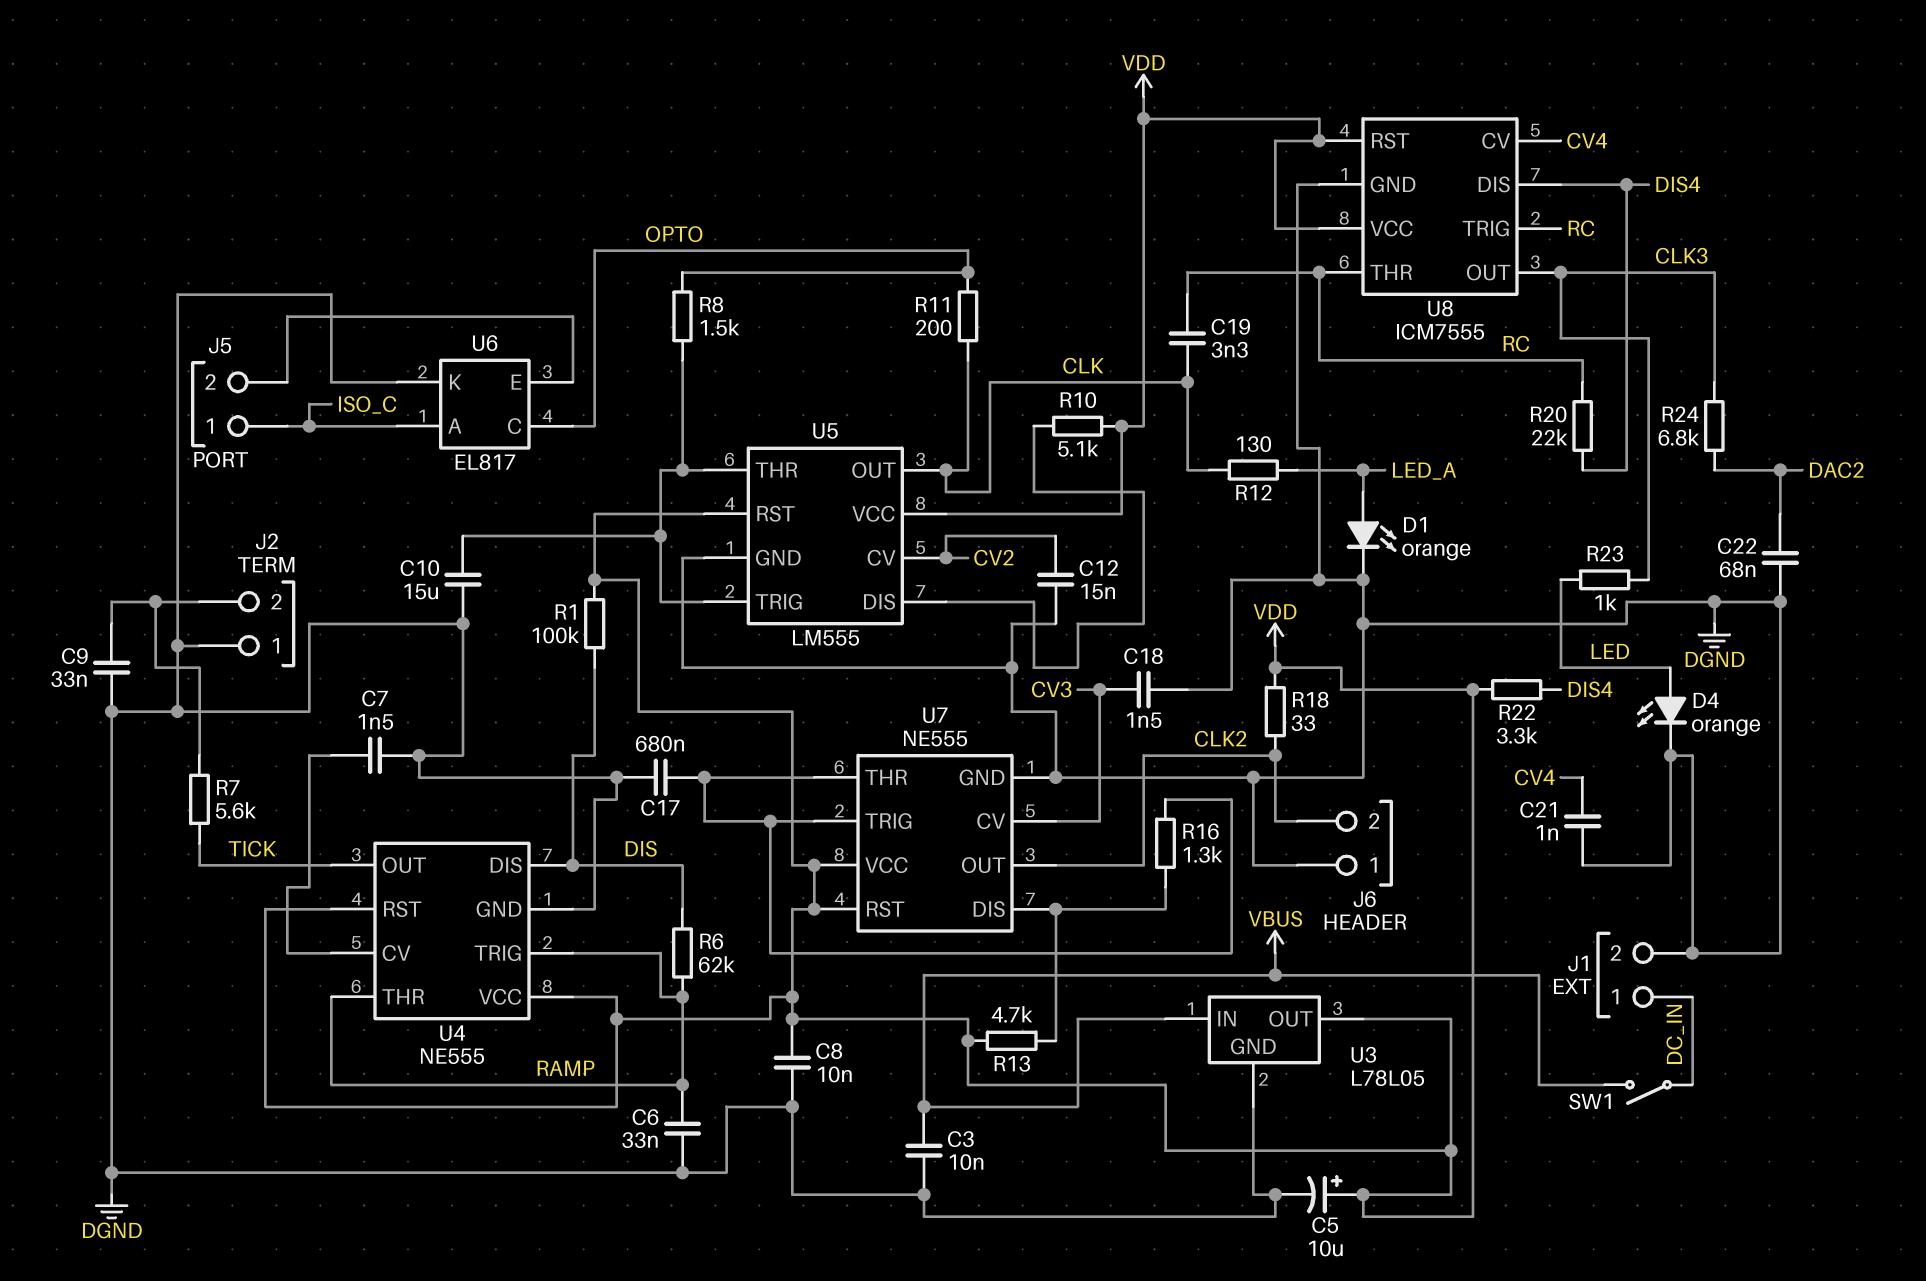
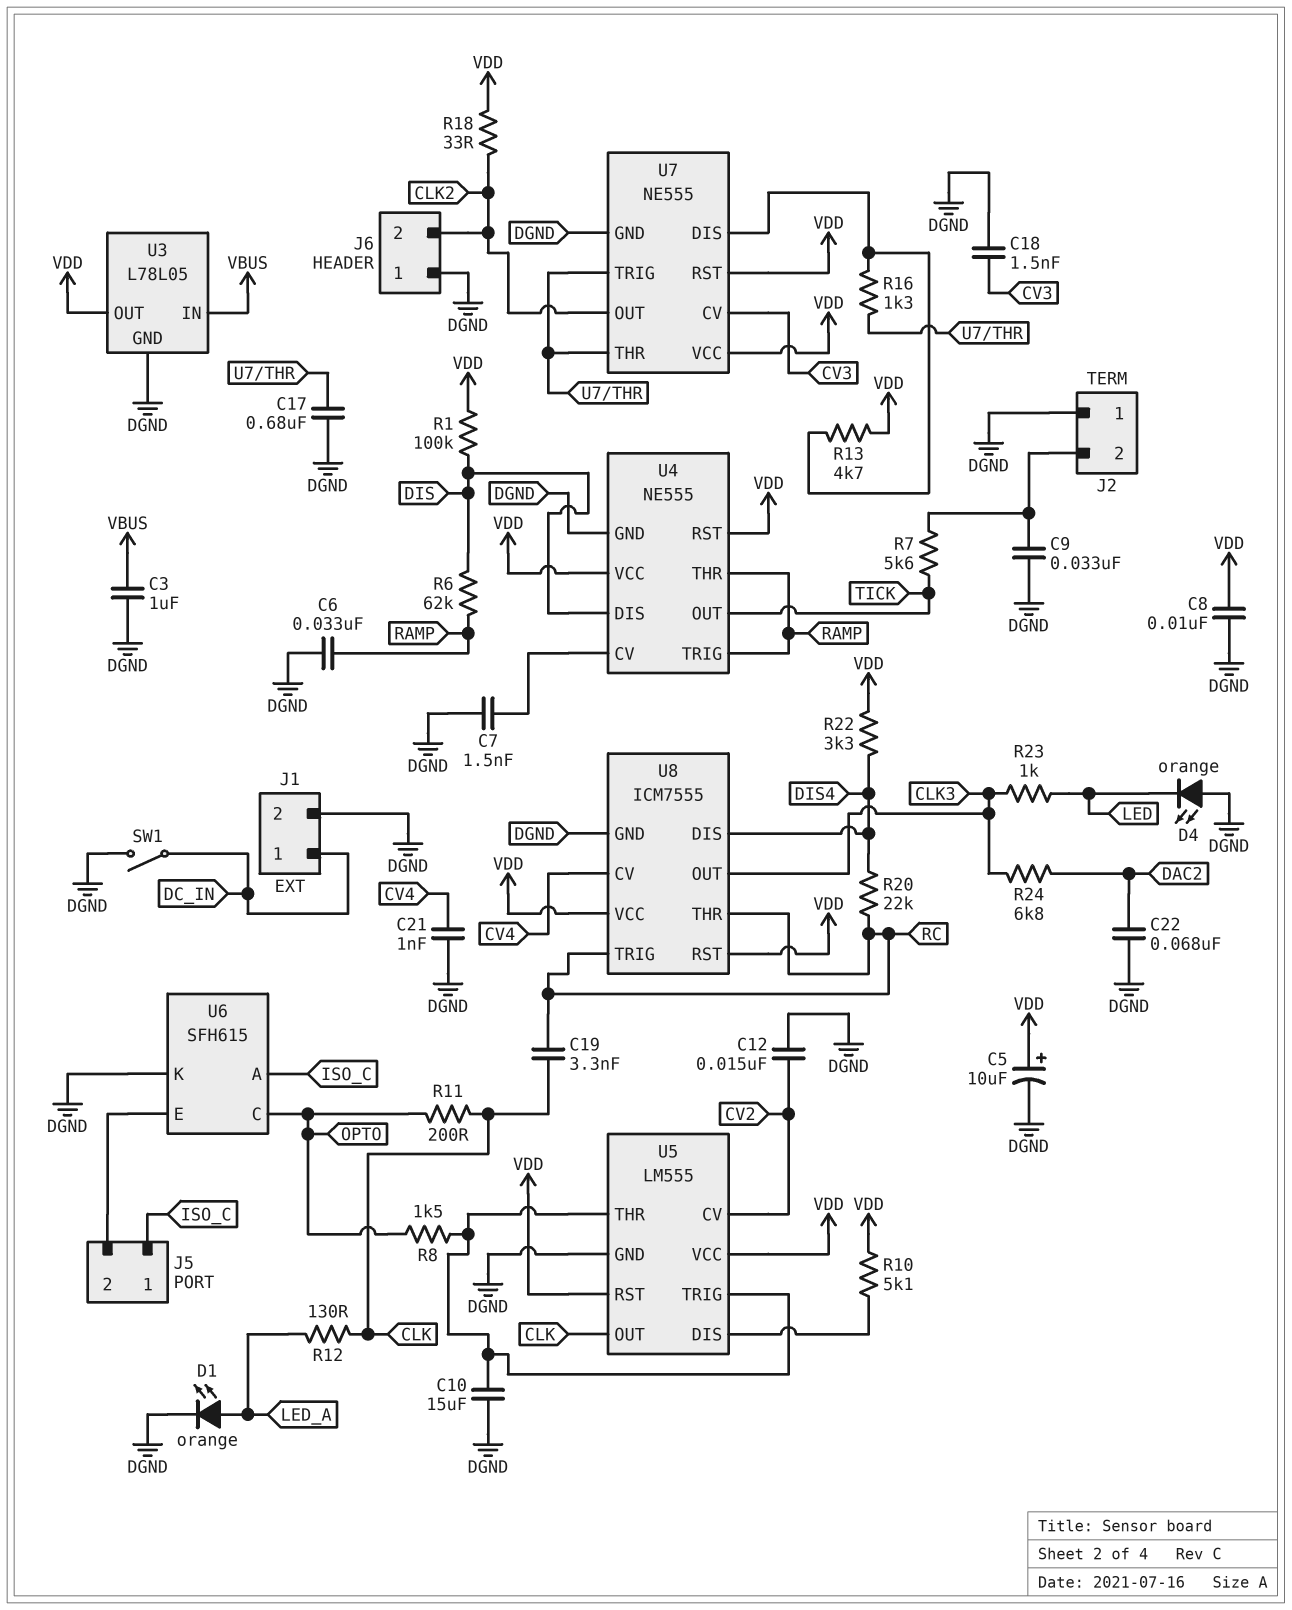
C3: 10nF (DGND, VBUS) -> 1uF (DGND, VBUS)
D4: LED orange (A LED, K DGND) -> LED orange (A DGND, K LED)
SW1: switch (DC_IN, VBUS) -> switch (DC_IN, DGND)
U6: EL817 -> SFH615

